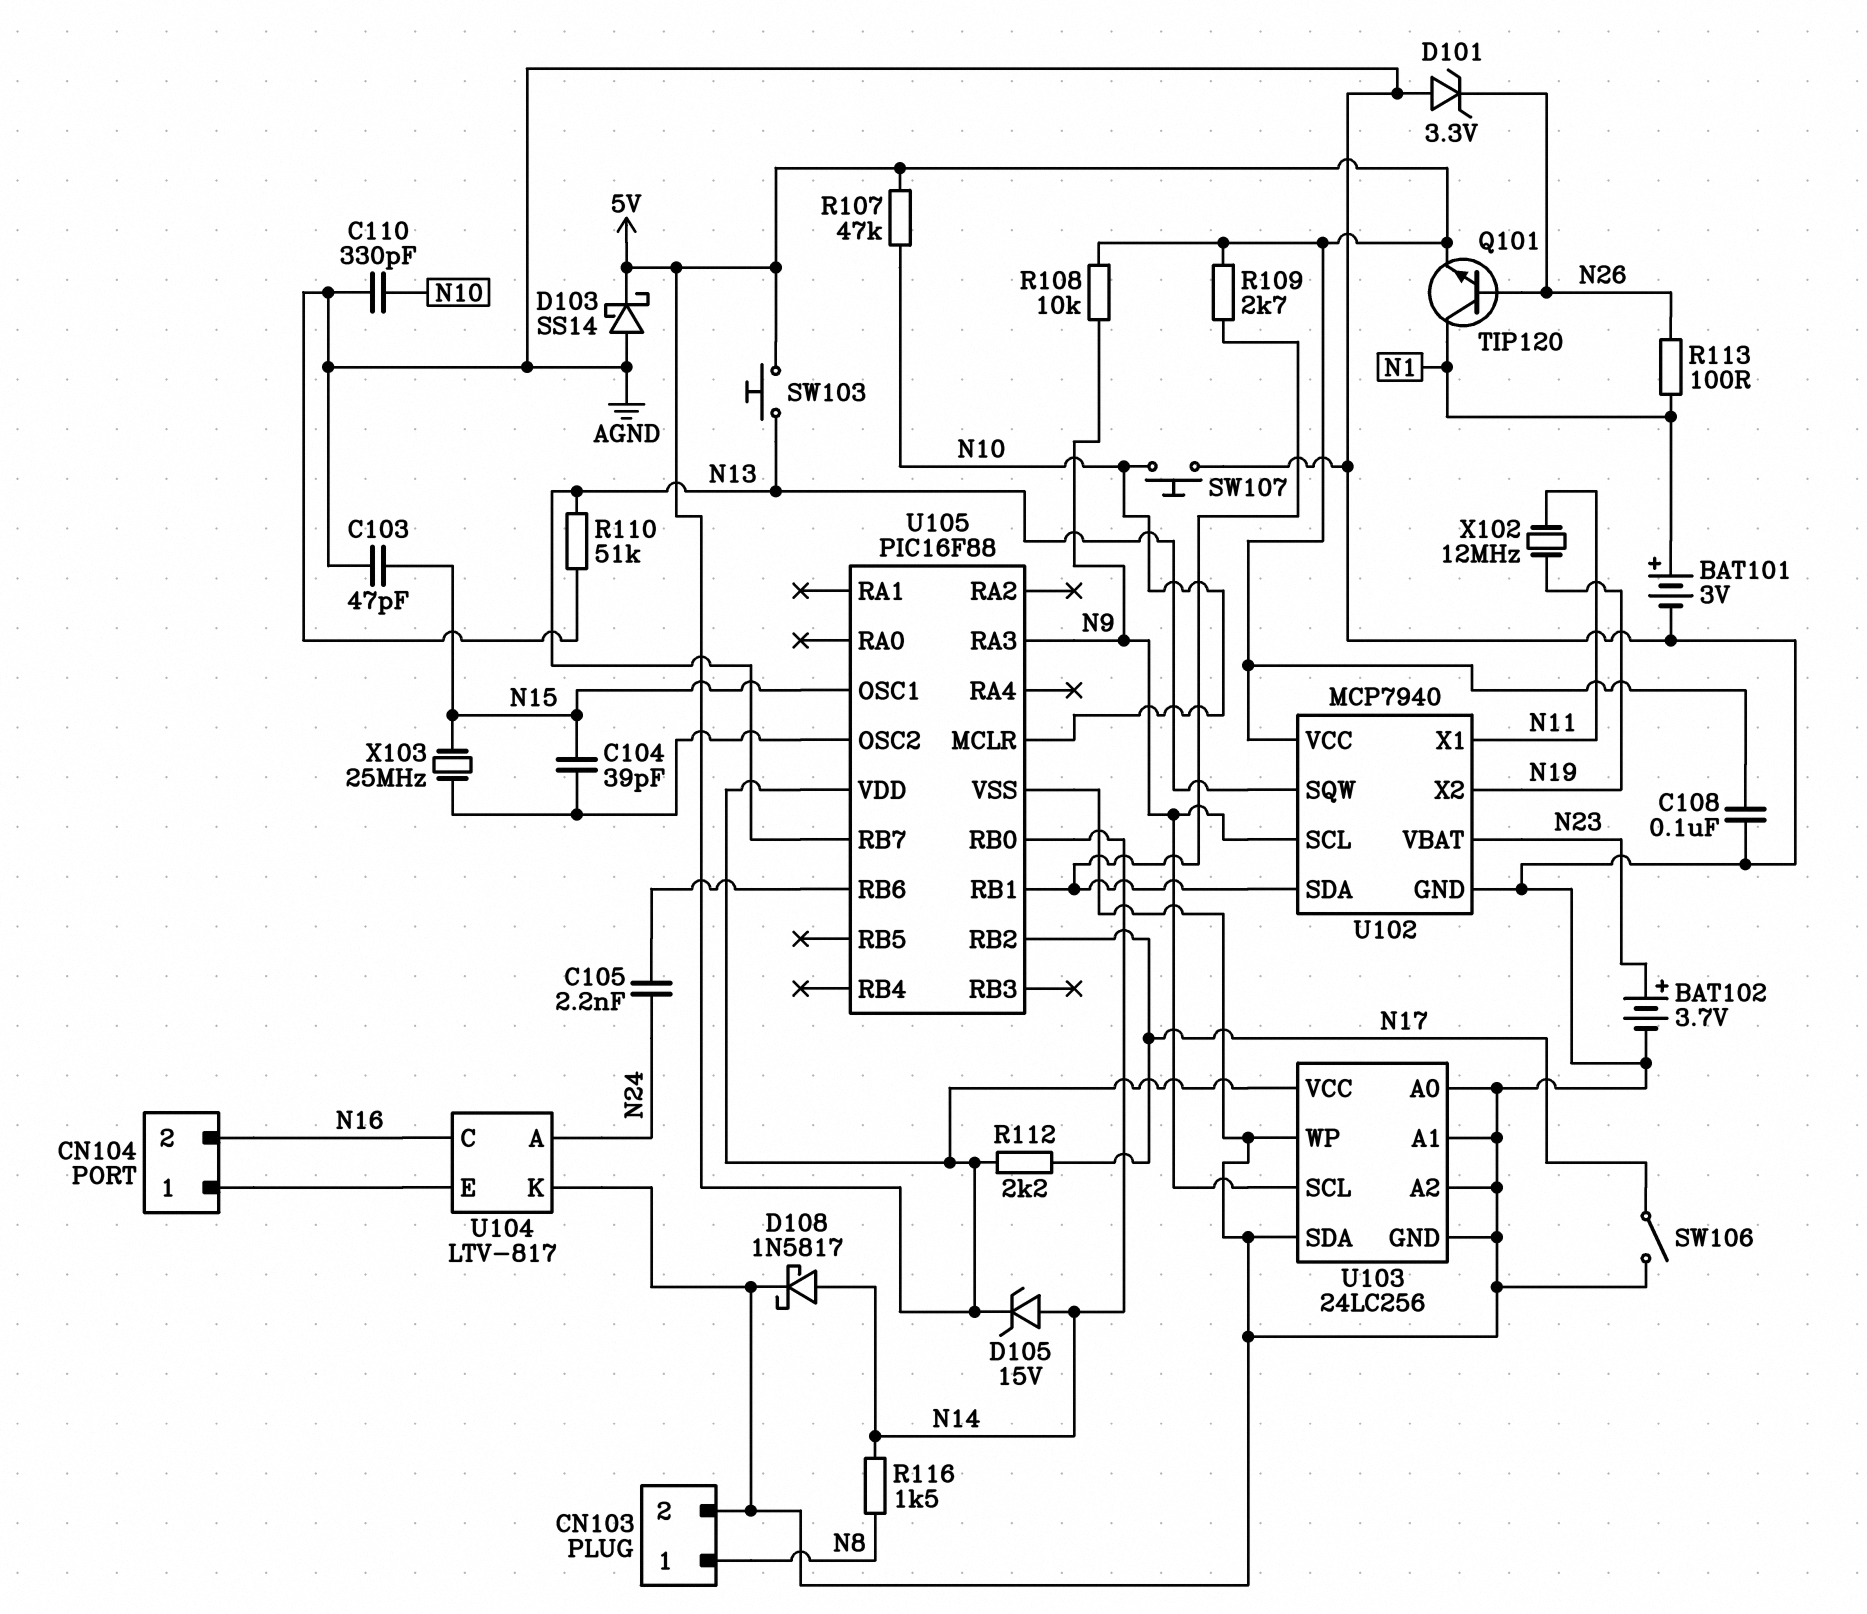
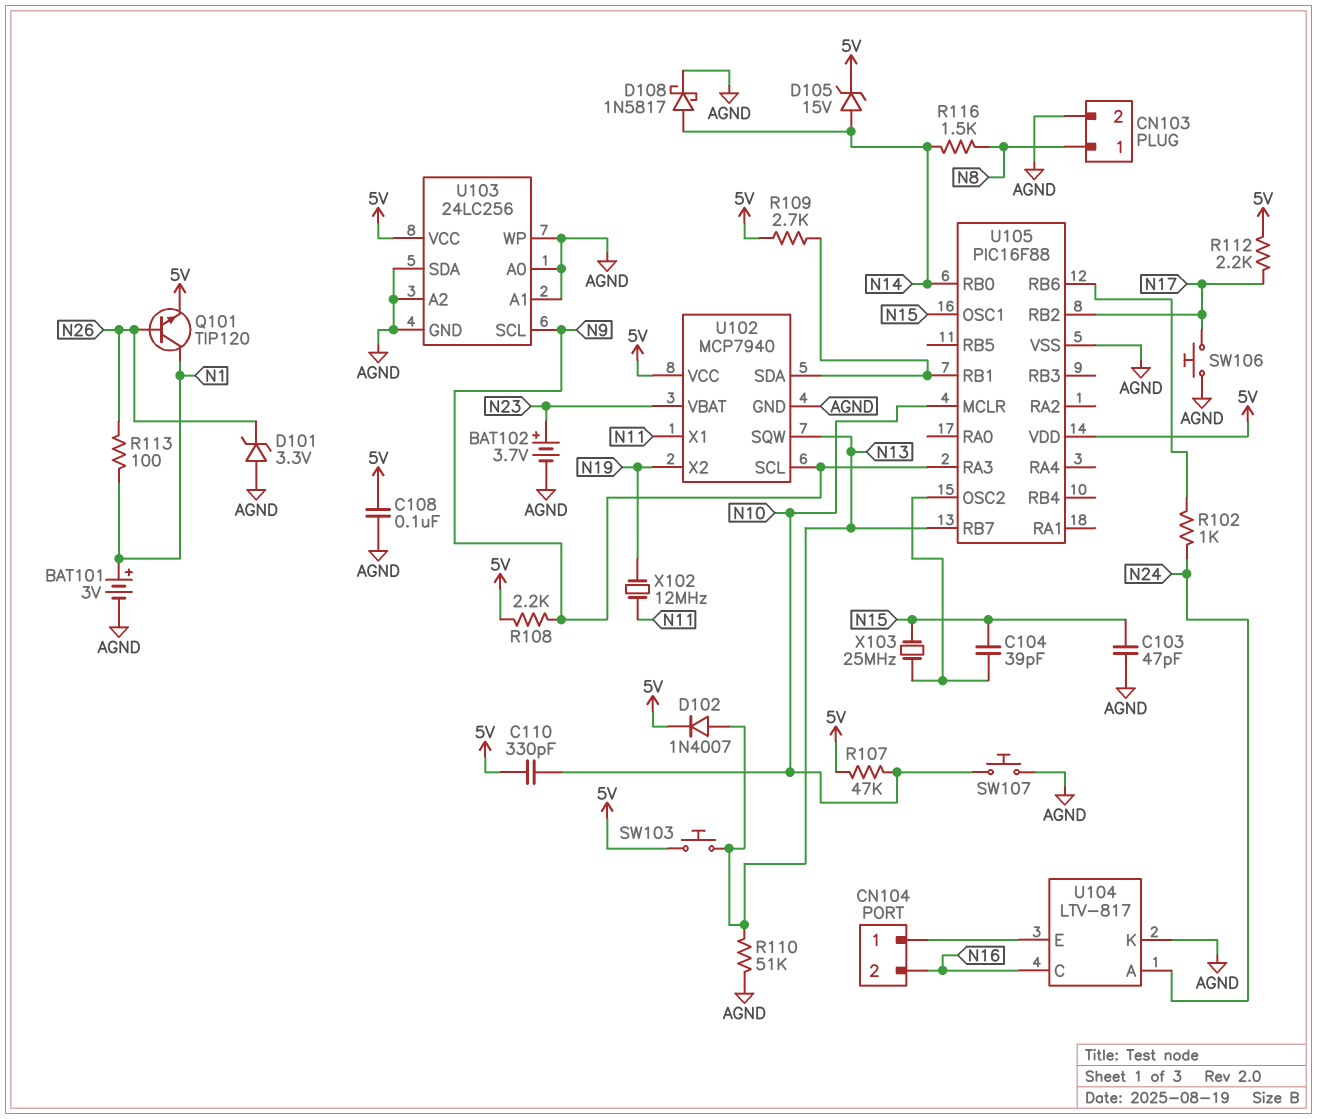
C105: 2.2nF (N24, U105/RB6) -> none
C110: 330pF (AGND, N10) -> 330pF (5V, N10)
D102: none -> diode 1N4007 (A N13, K 5V)
D103: schottky SS14 (A AGND, K 5V) -> none
R102: none -> 1k (N24, U105/RB6)
R108: 10k (5V, N9) -> 2.2k (5V, N9)
SW106: switch (AGND, N17) -> button (AGND, N17)

